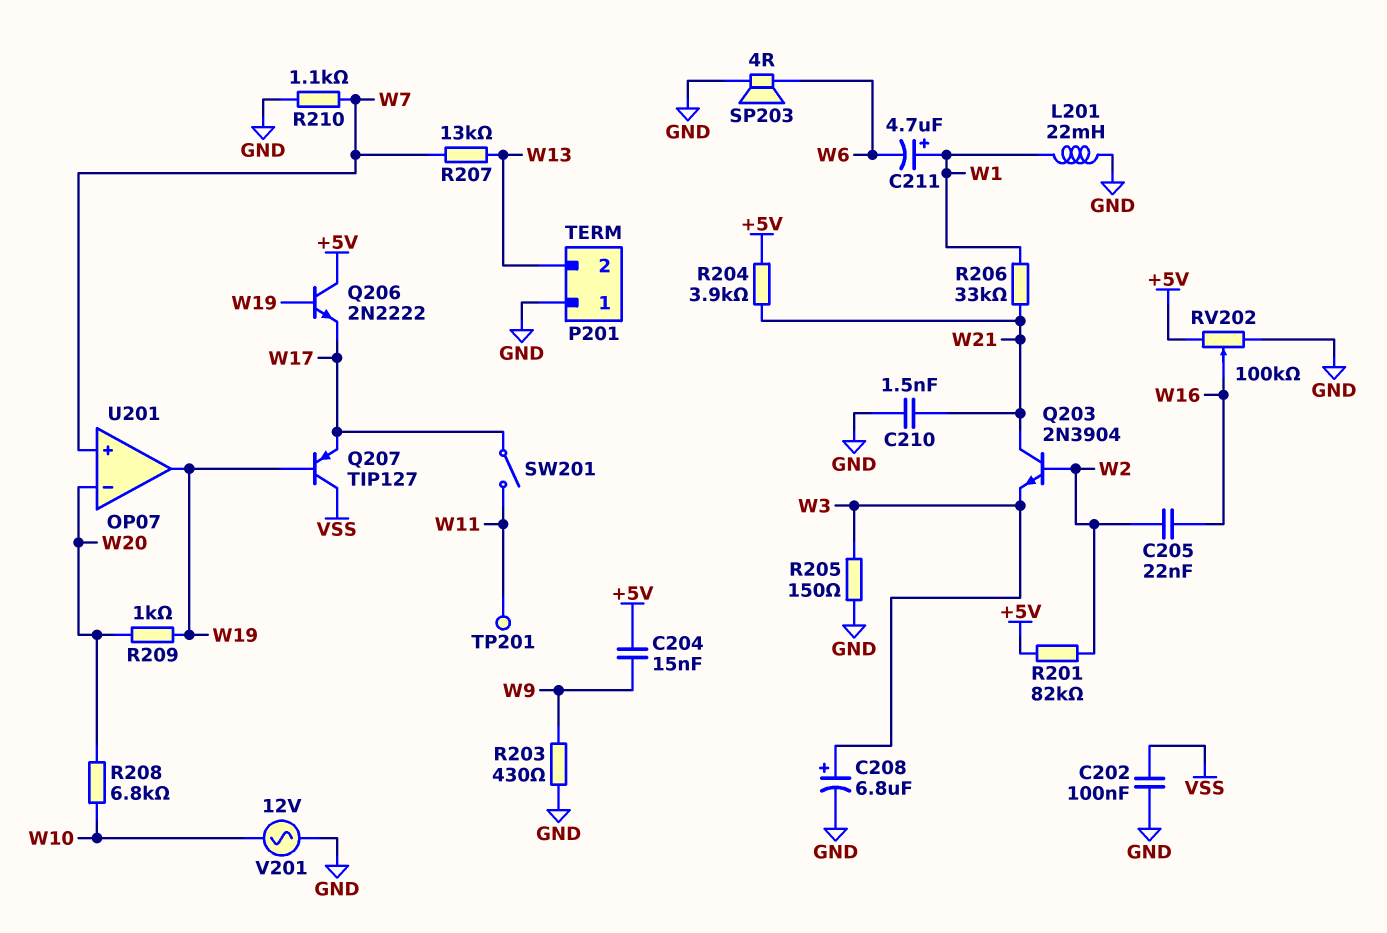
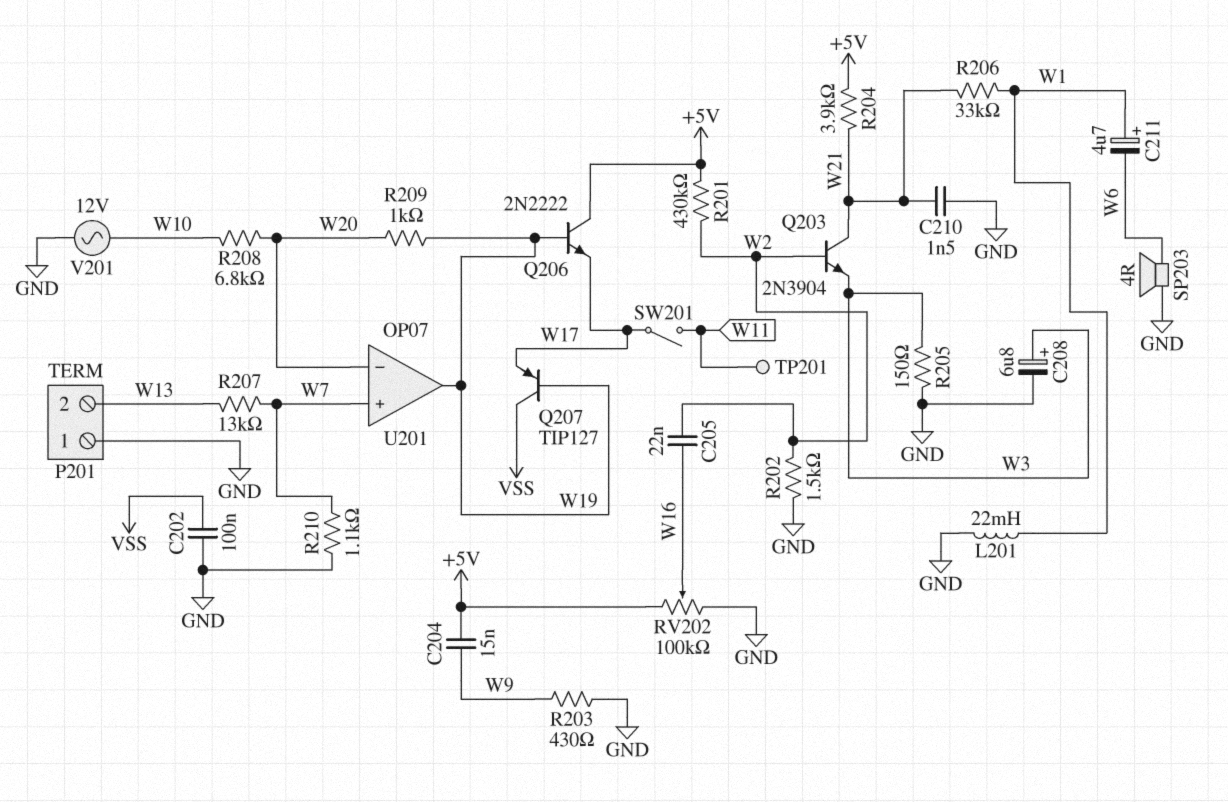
R201: 82k (+5V, W2) -> 430k (+5V, W2)
R202: none -> 1.5k (GND, W2)

